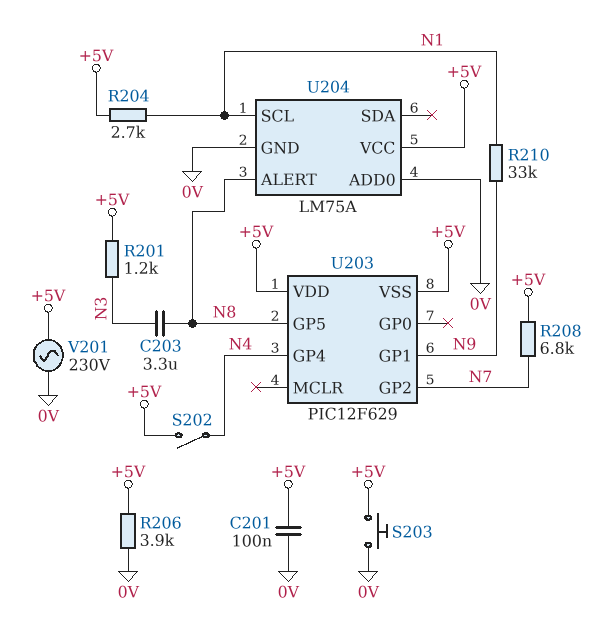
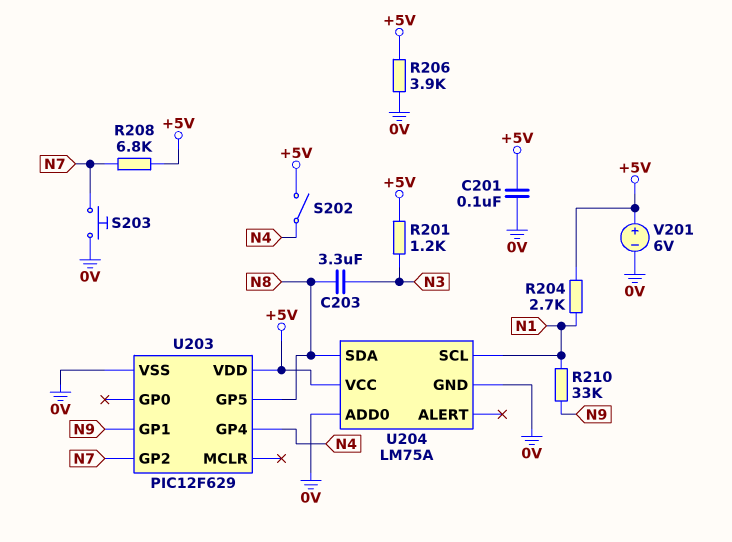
S203: button (+5V, 0V) -> button (0V, N7)
U203 pin VSS: +5V -> 0V
U204 pin ALERT: N8 -> none
U204 pin SDA: none -> N8
V201: AC 230V (+5V, 0V) -> 6V (plus +5V, minus 0V)

